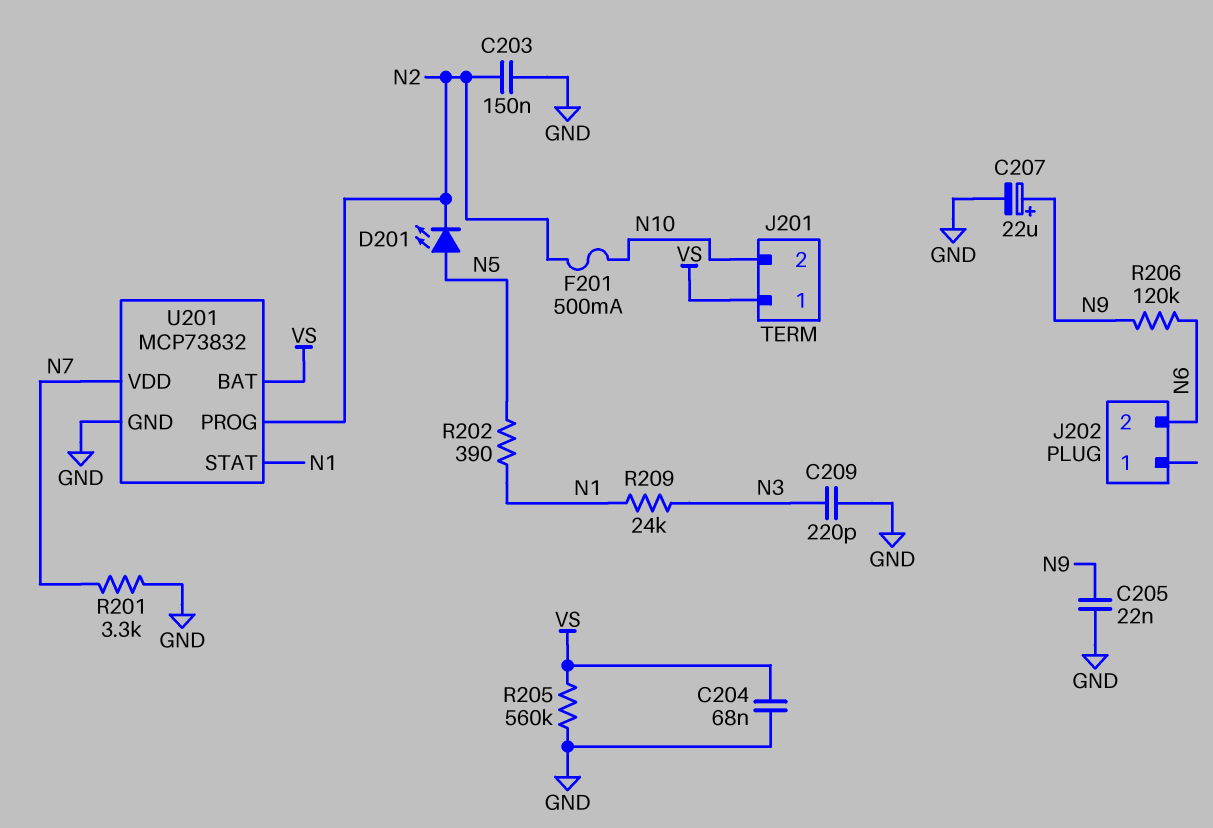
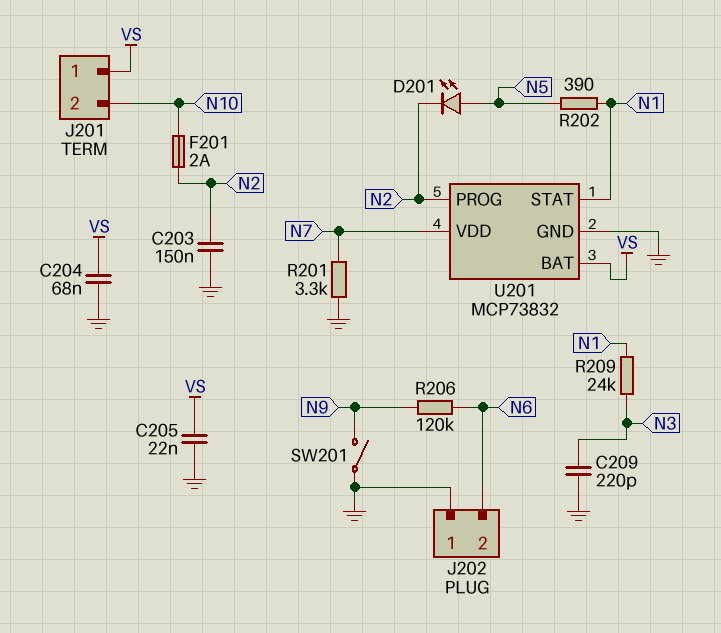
C205: 22nF (GND, N9) -> 22nF (GND, VS)
C207: 22uF (plus N9, minus GND) -> none
F201: 500mA (N2, N10) -> 2A (N2, N10)
J202 pin 1: none -> GND
R205: 560k (GND, VS) -> none
SW201: none -> switch (GND, N9)

